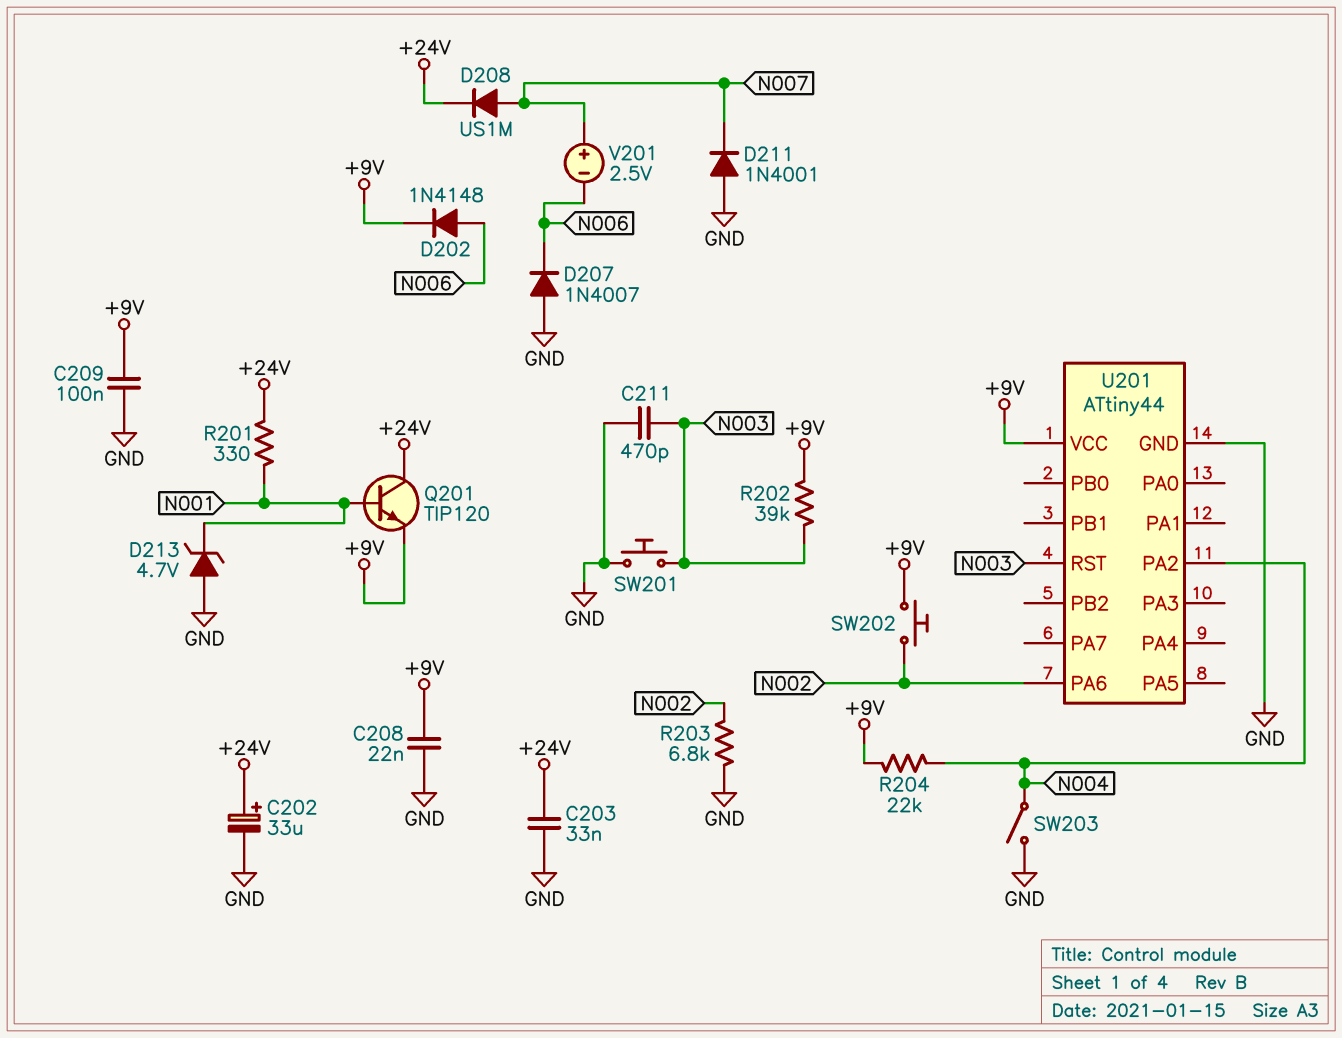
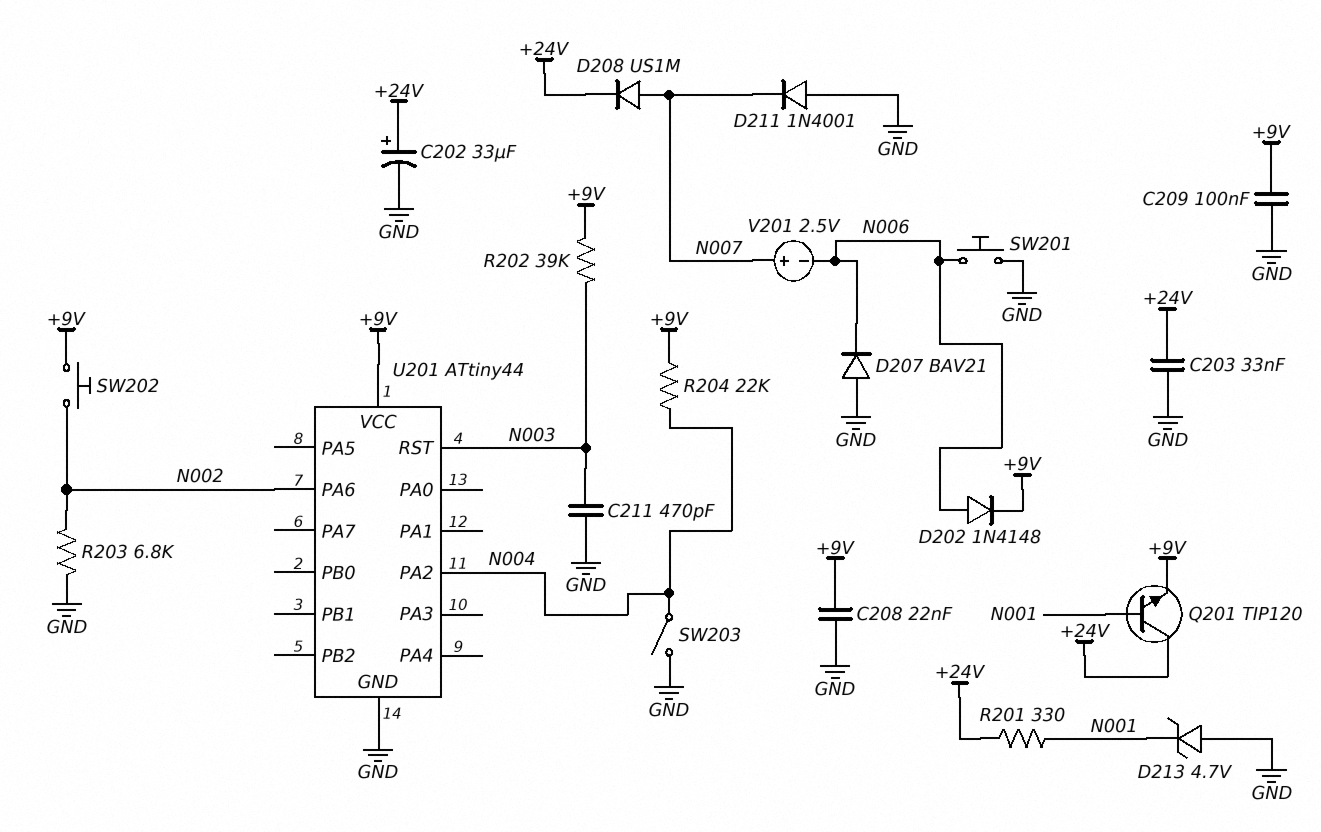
D207: diode 1N4007 (A GND, K N006) -> diode BAV21 (A GND, K N006)
SW201: button (GND, N003) -> button (GND, N006)

